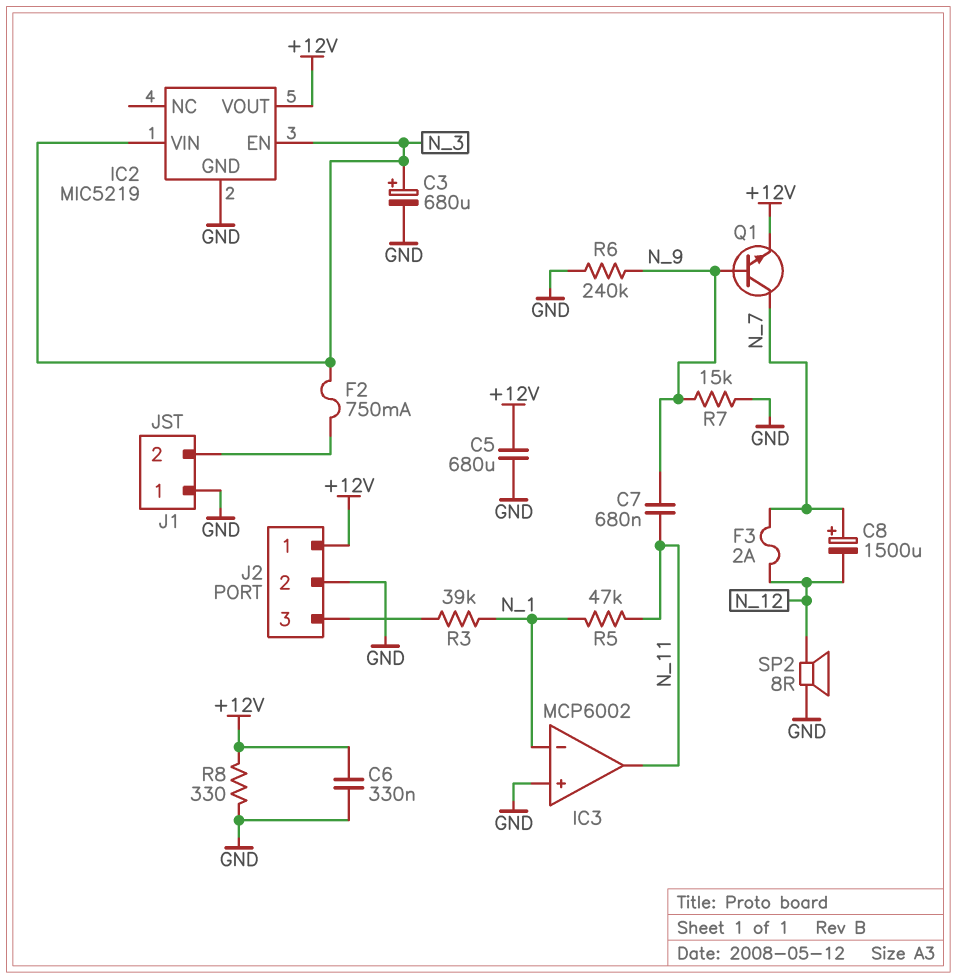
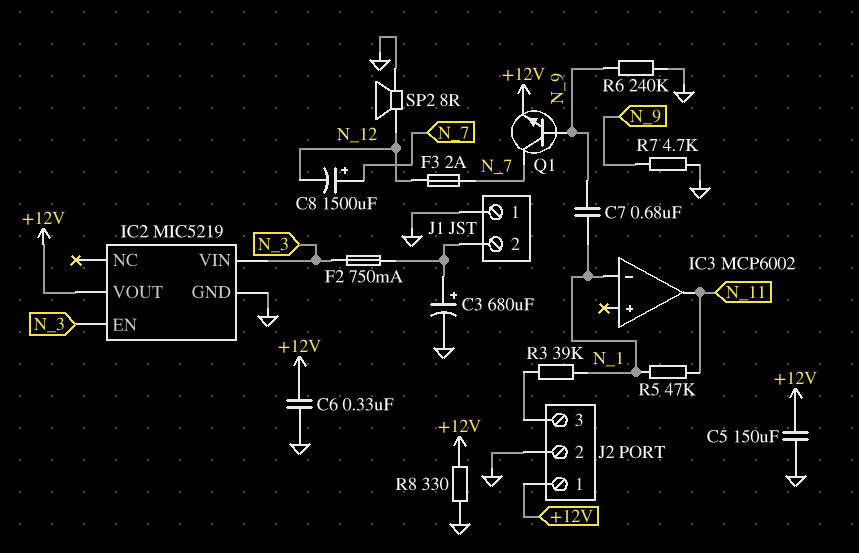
C3: 680uF (plus N_3, minus GND) -> 680uF (plus J1/2, minus GND)
C5: 680uF (+12V, GND) -> 150uF (+12V, GND)
C7: 680nF (N_9, N_11) -> 680nF (N_1, N_9)
IC3 pin in+: GND -> none
R7: 15k (GND, N_9) -> 4.7k (GND, N_9)

